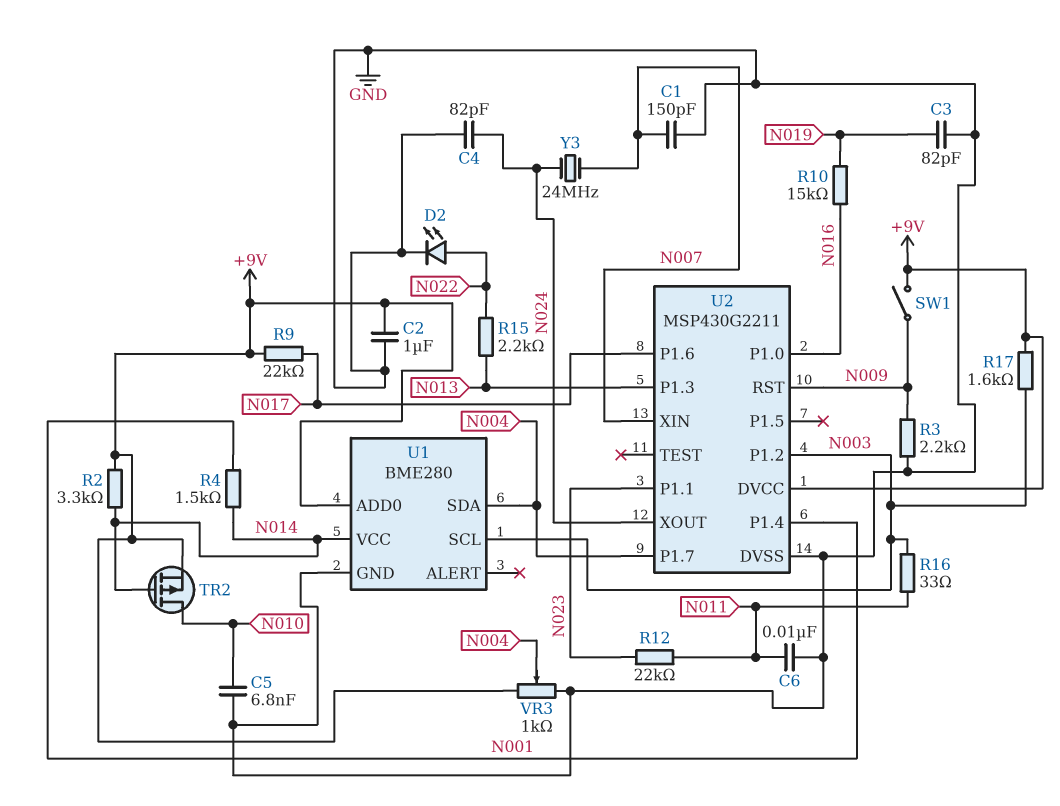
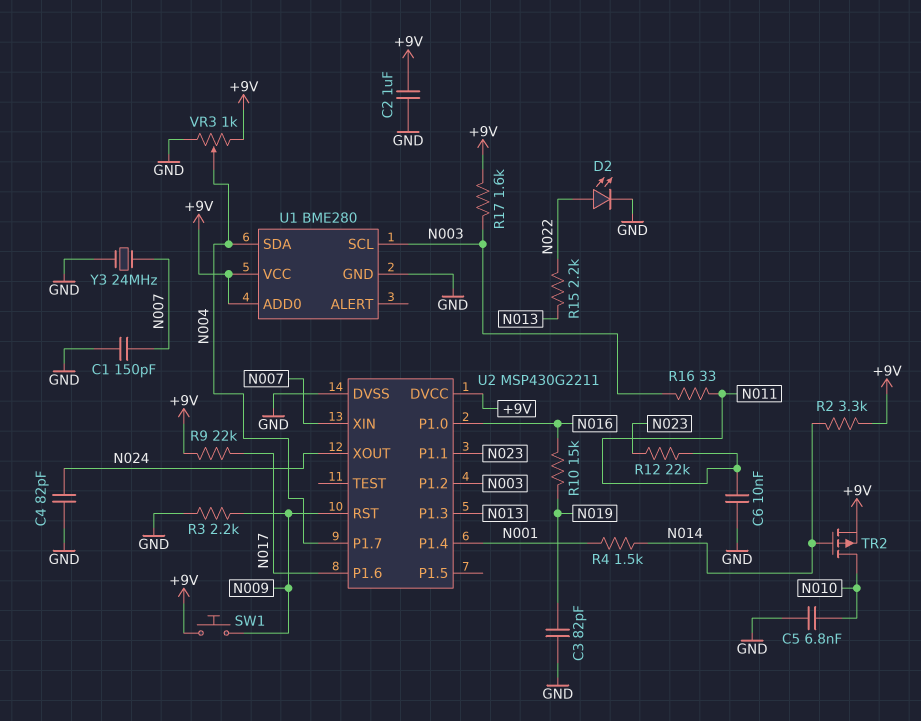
SW1: switch (+9V, N009) -> button (+9V, N009)
U1 pin VCC: N014 -> +9V
Y3: 24MHz (N007, N024) -> 24MHz (GND, N007)

